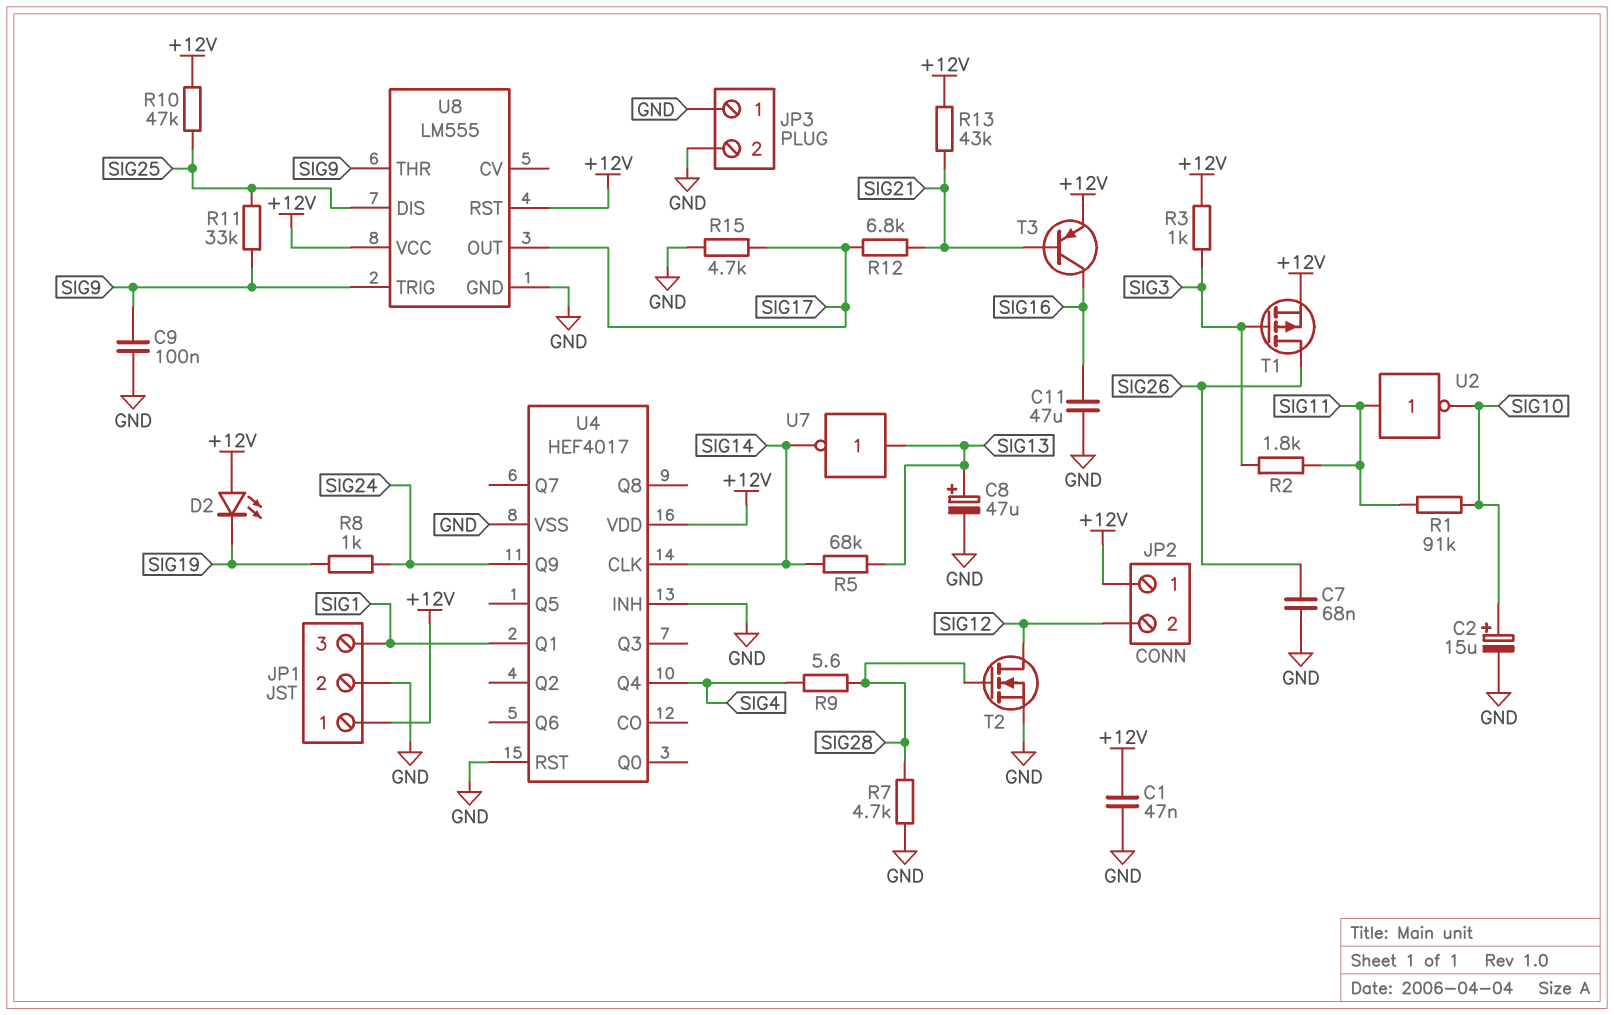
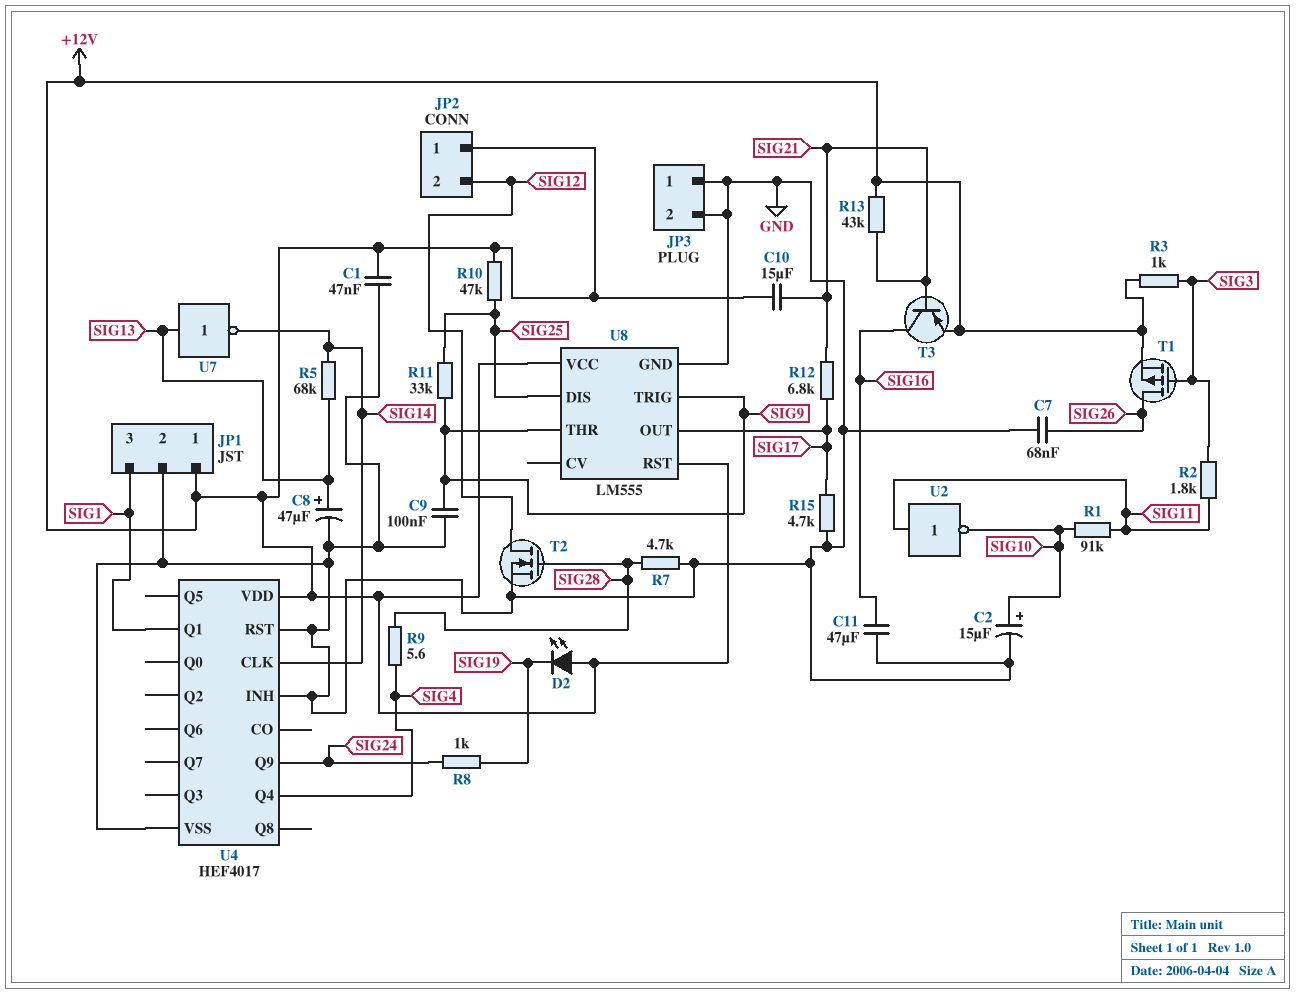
C10: none -> 15uF (+12V, SIG21)

